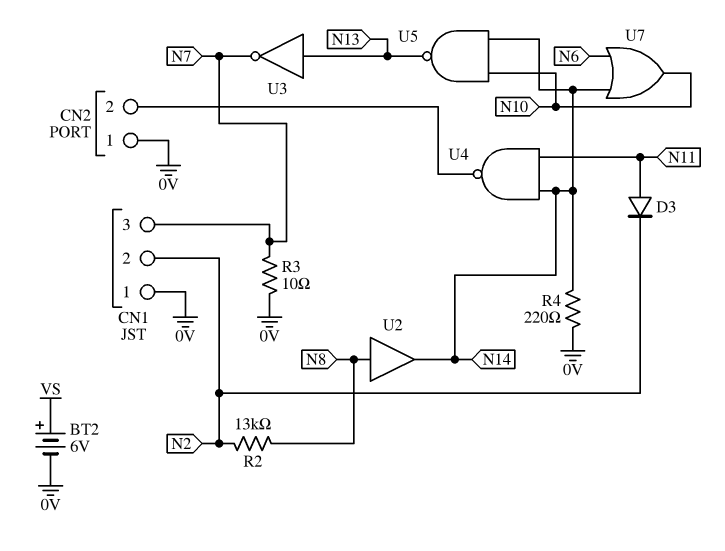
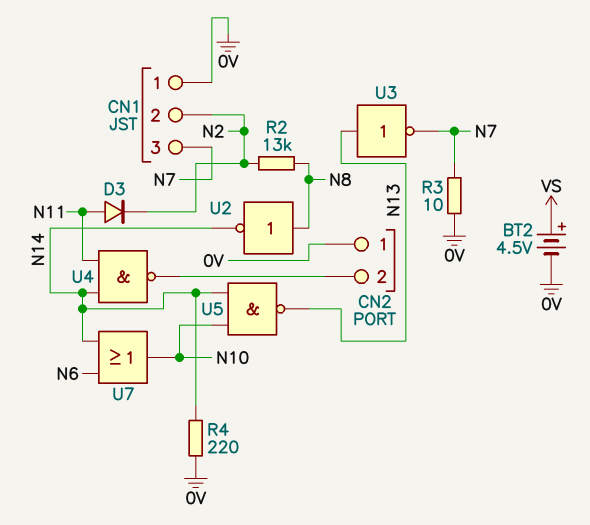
BT2: 6V (plus VS, minus 0V) -> 4.5V (plus VS, minus 0V)
U2: buffer (in N8, out N14) -> NOT (in N8, out N14)

